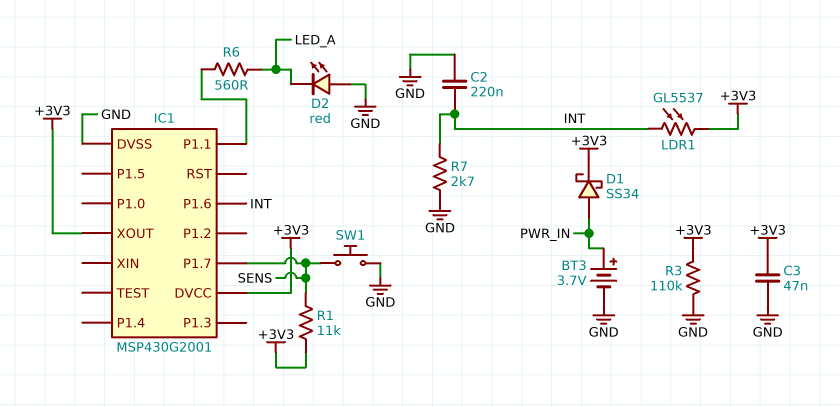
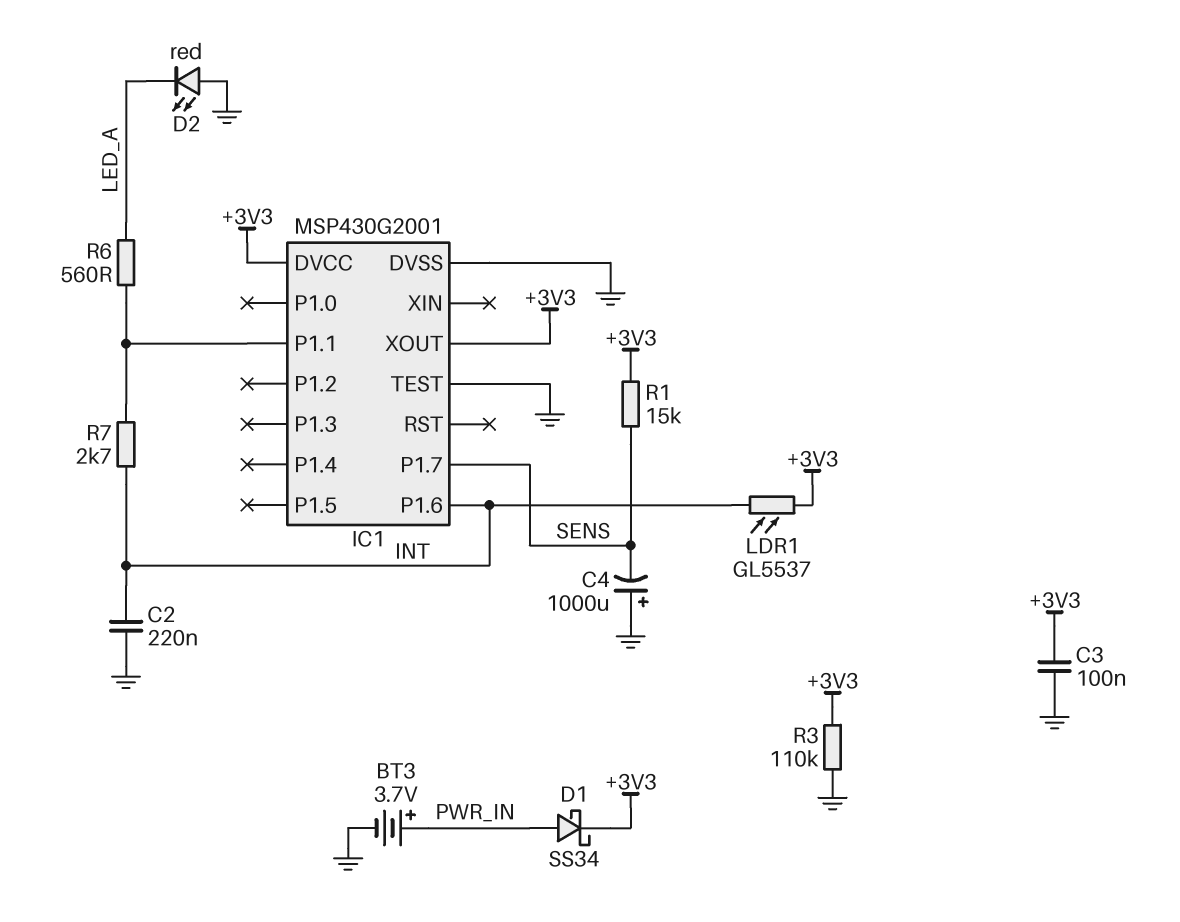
C3: 47nF (+3V3, GND) -> 100nF (+3V3, GND)
C4: none -> 1000uF (plus GND, minus SENS)
IC1 pin TEST: none -> GND
R1: 11k (+3V3, SENS) -> 15k (+3V3, SENS)
R7: 2.7k (GND, INT) -> 2.7k (IC1/P1.1, INT)
SW1: button (GND, SENS) -> none

